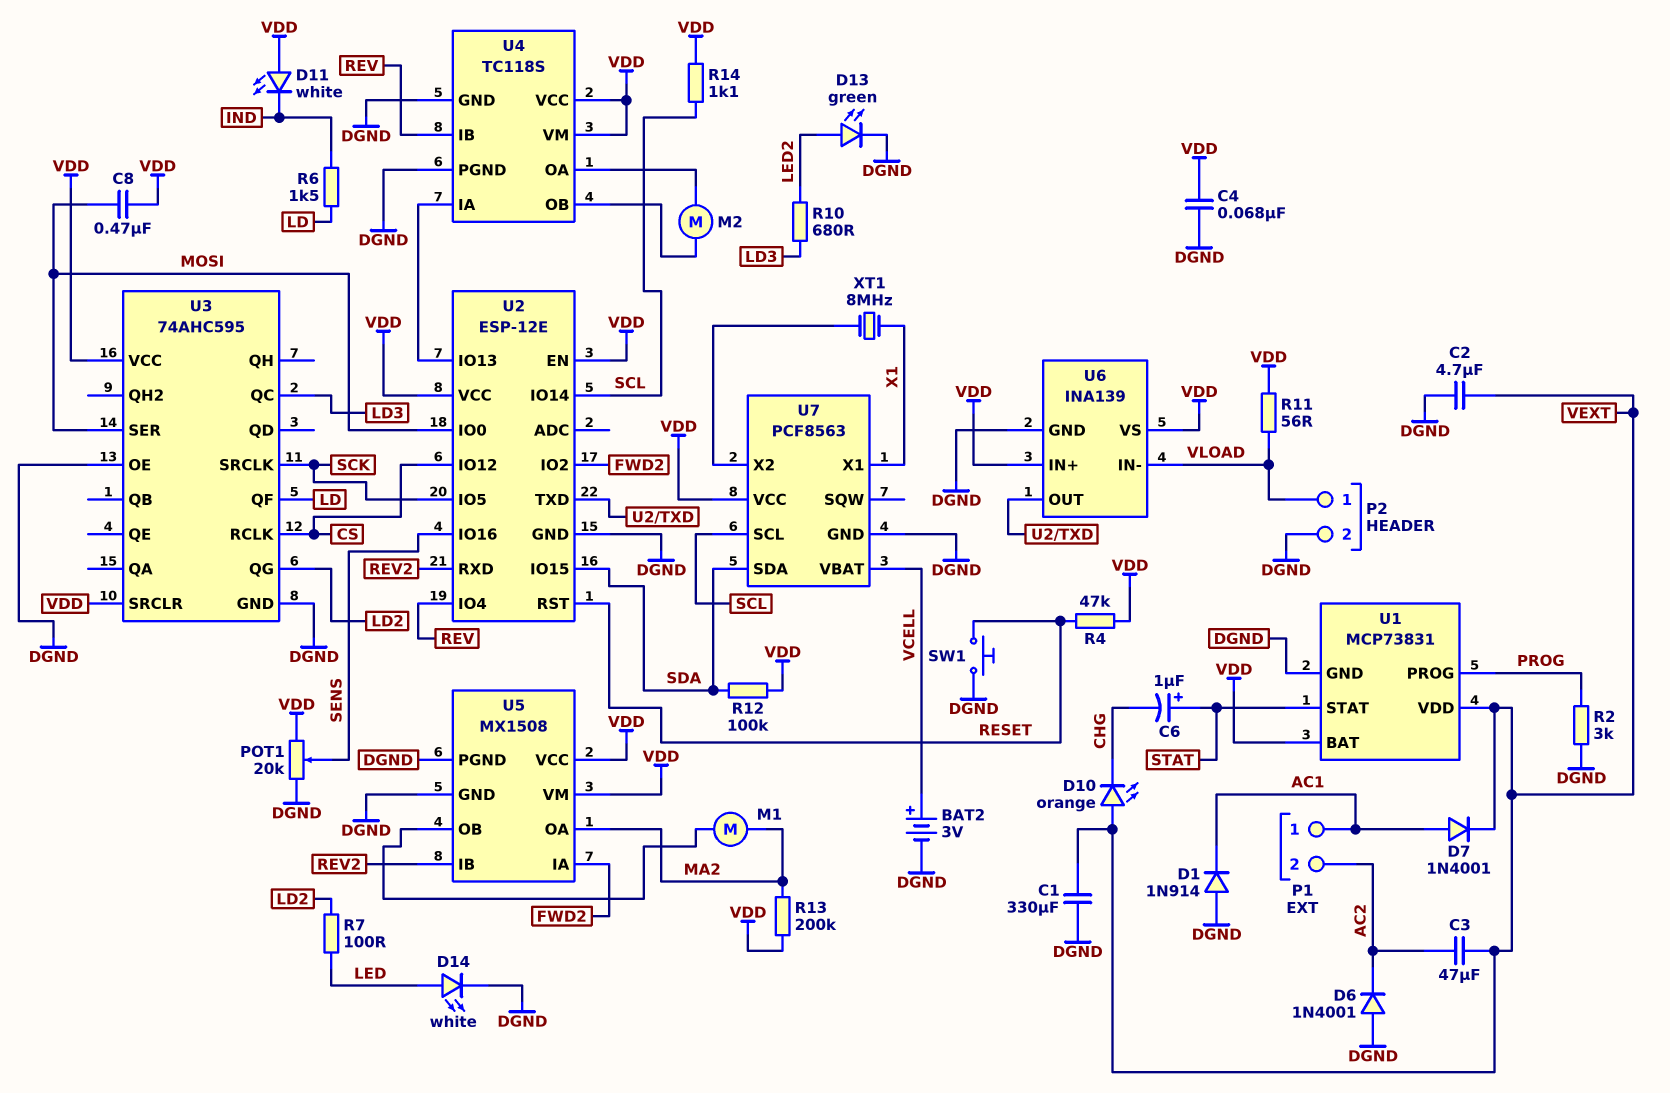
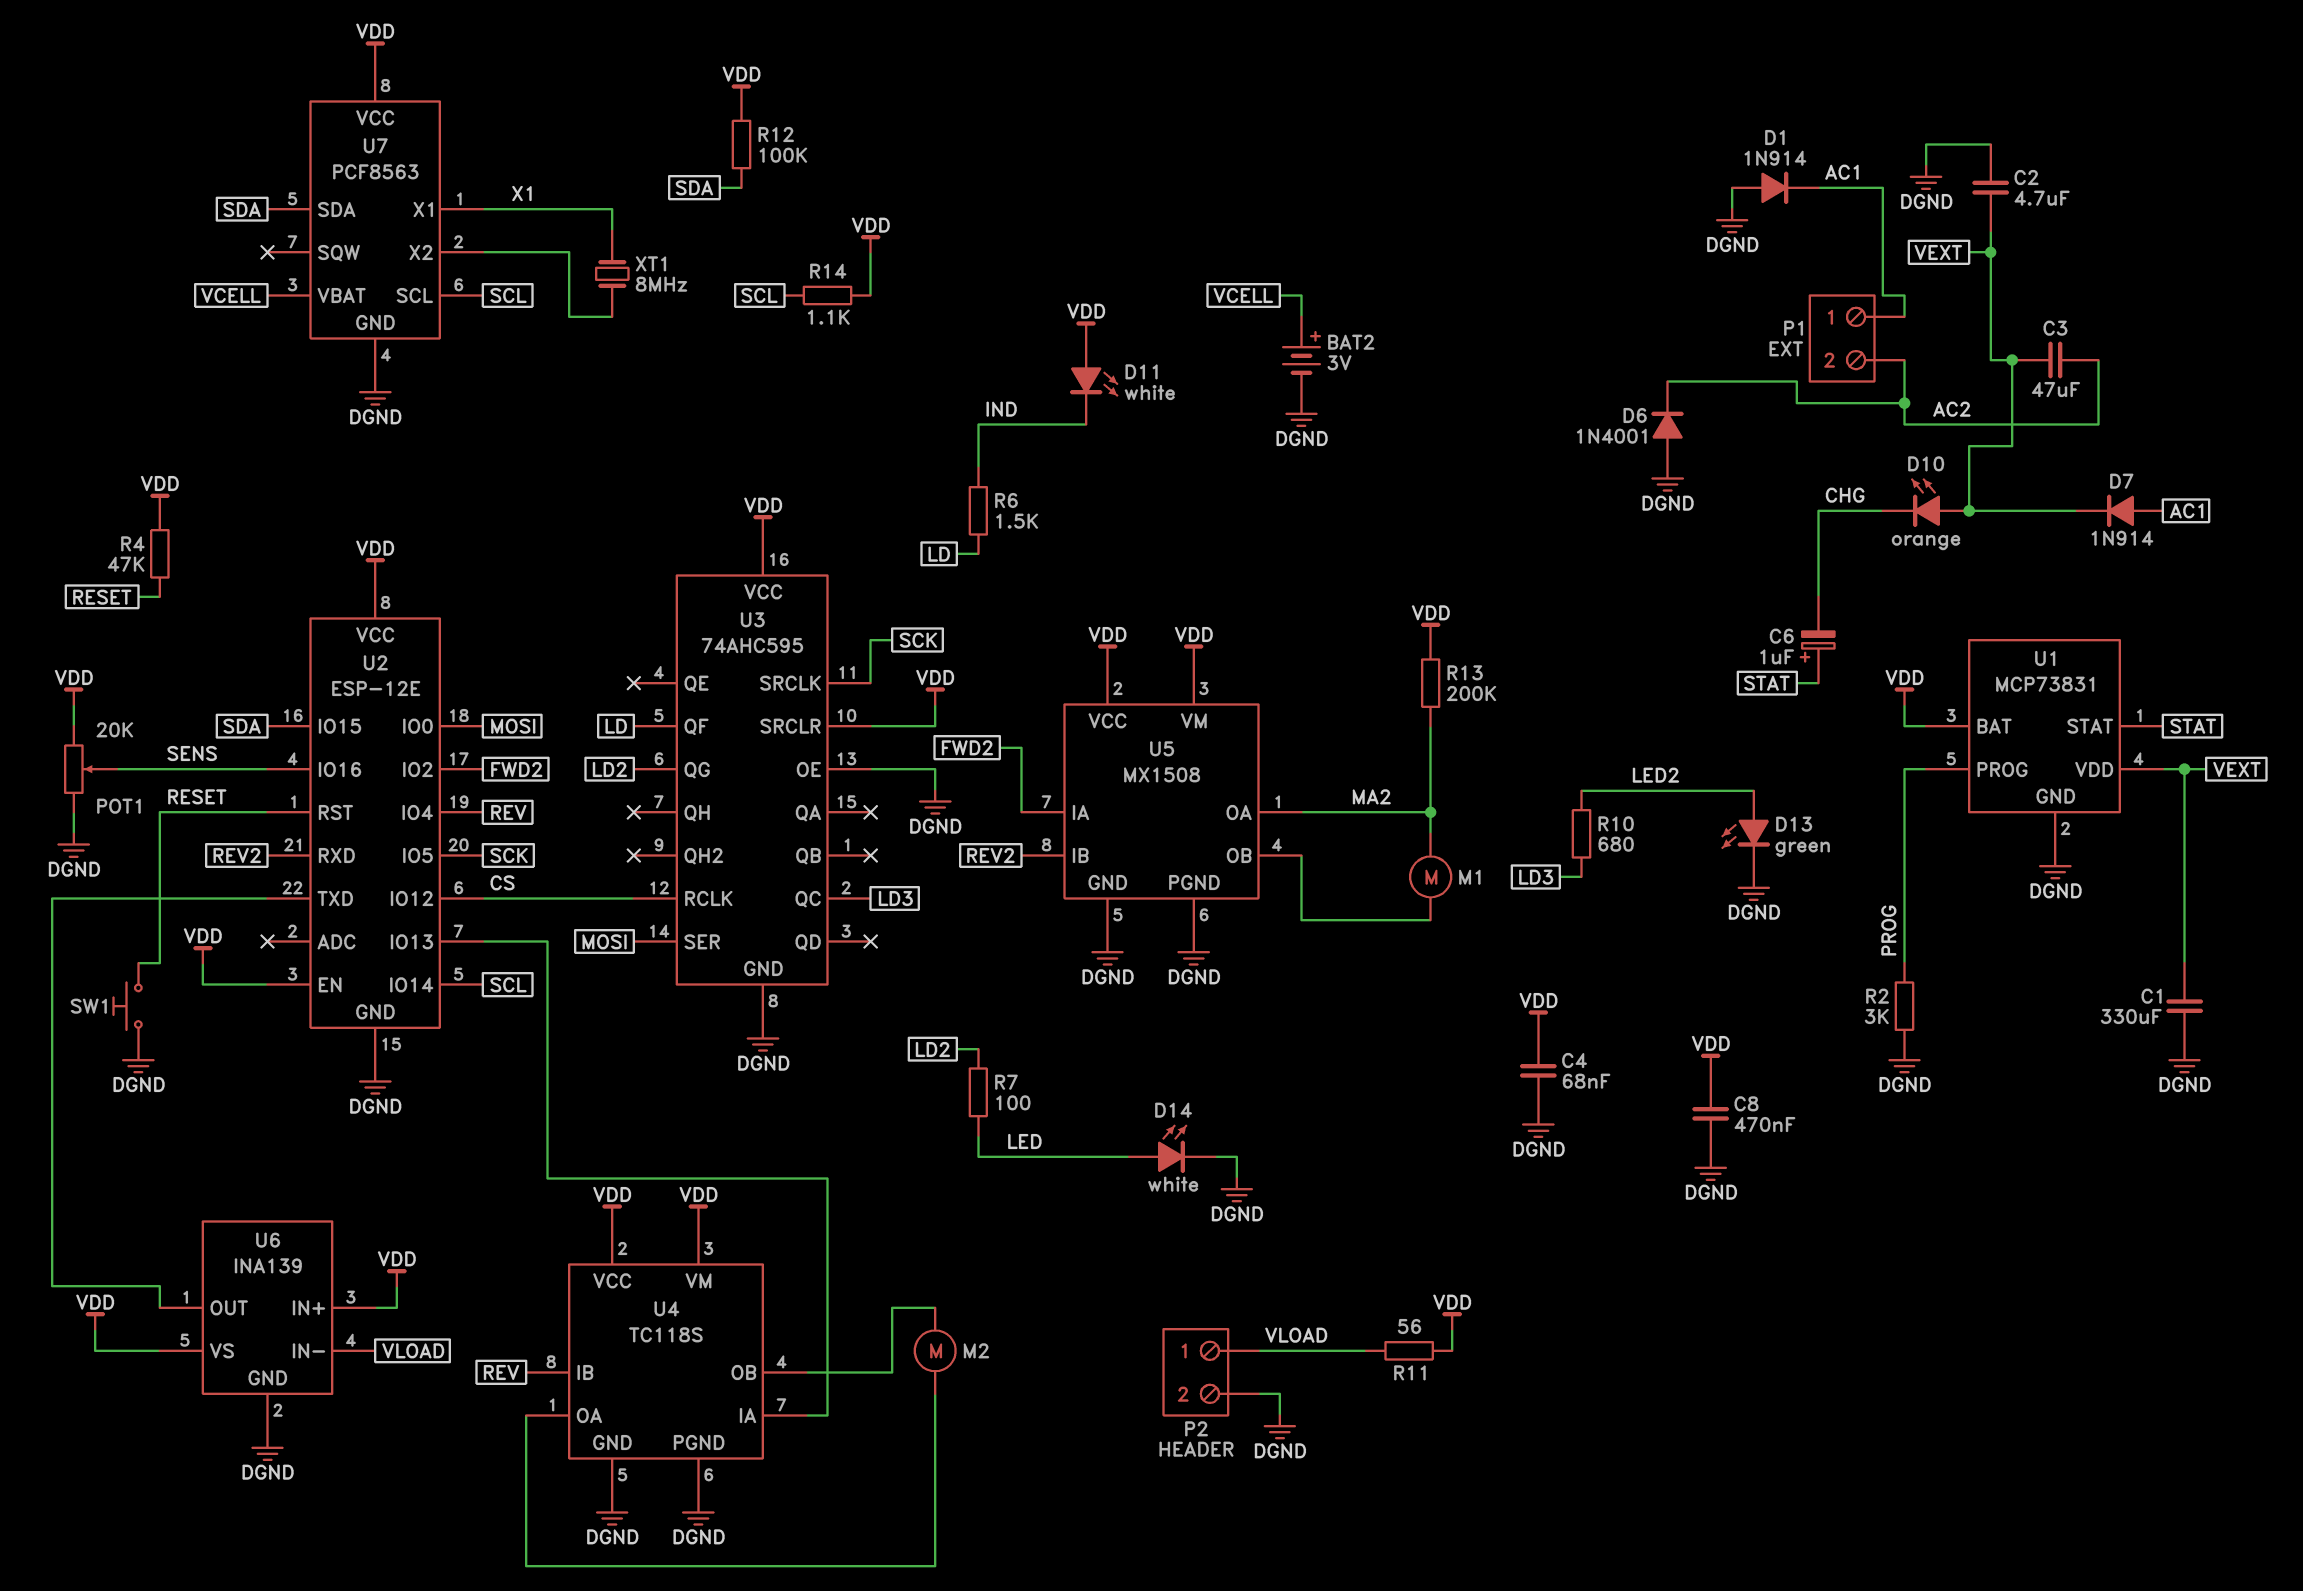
C8: 470nF (MOSI, VDD) -> 470nF (DGND, VDD)
D7: diode 1N4001 (A AC1, K VEXT) -> diode 1N914 (A AC1, K VEXT)

